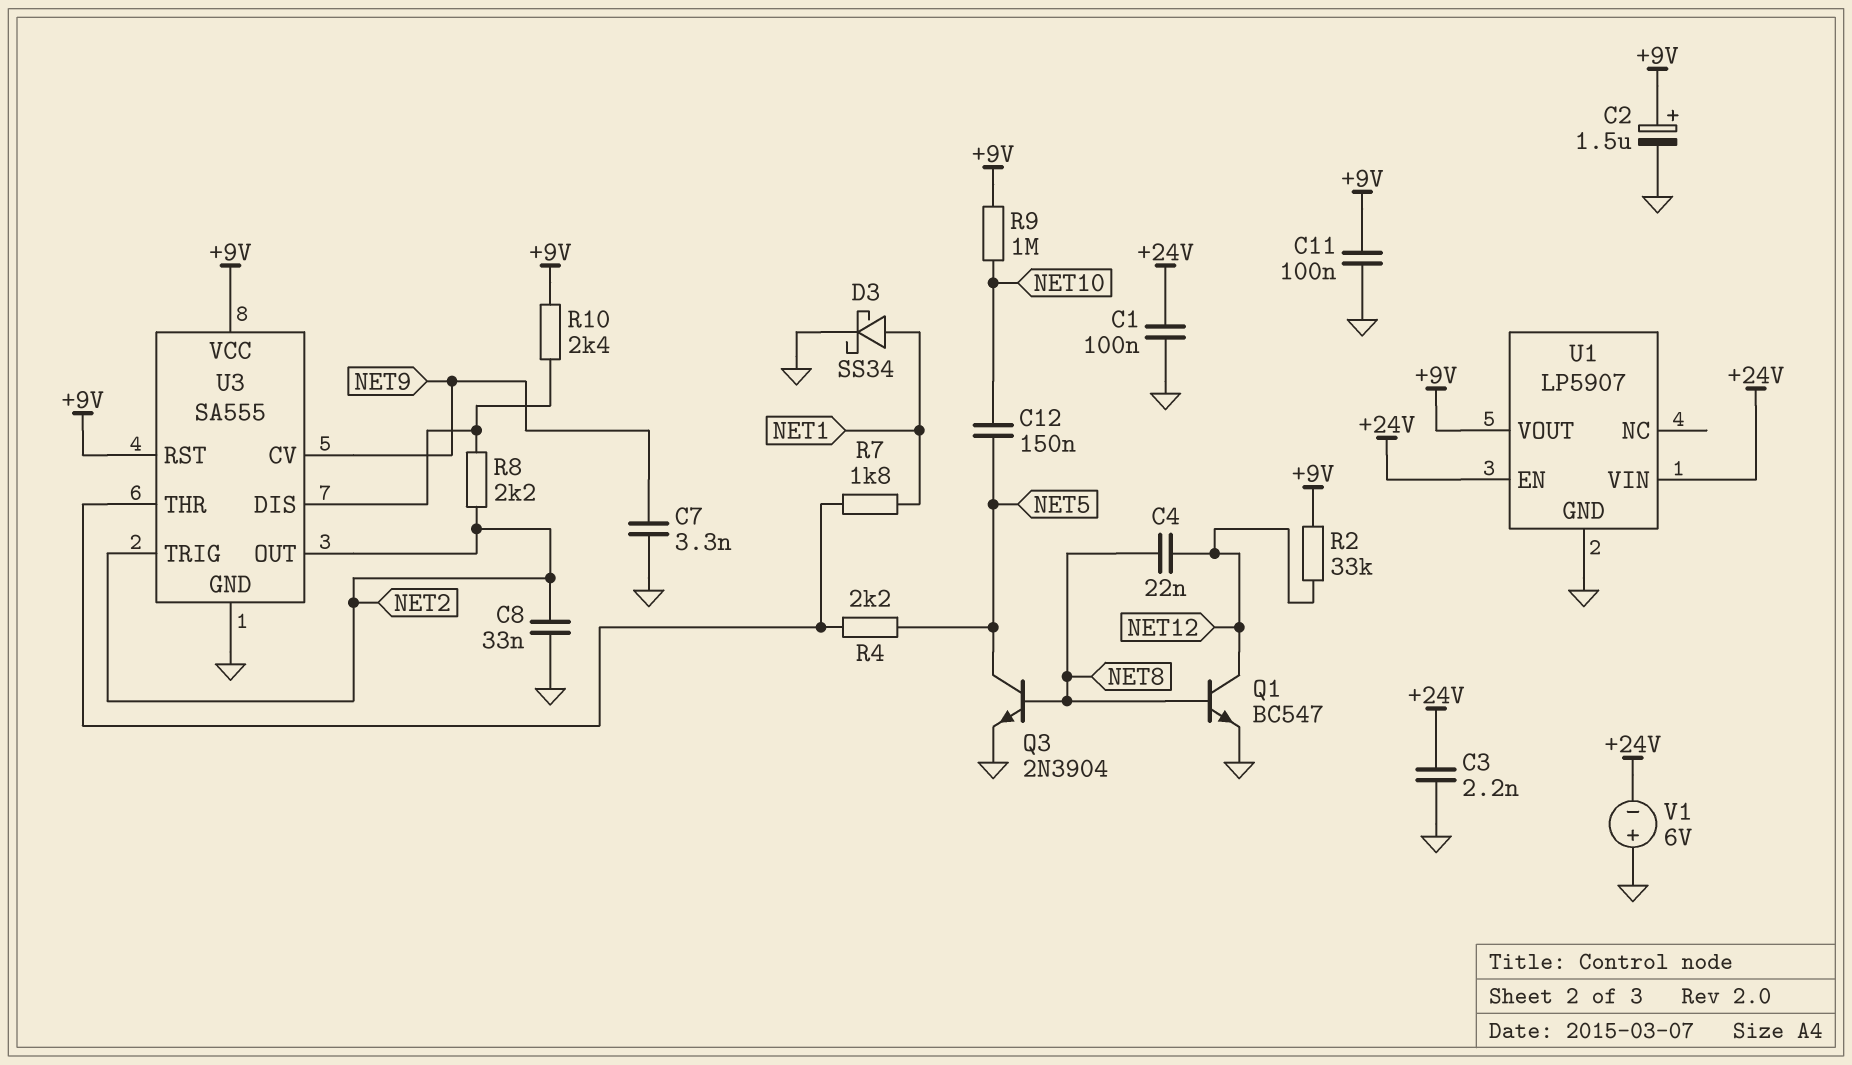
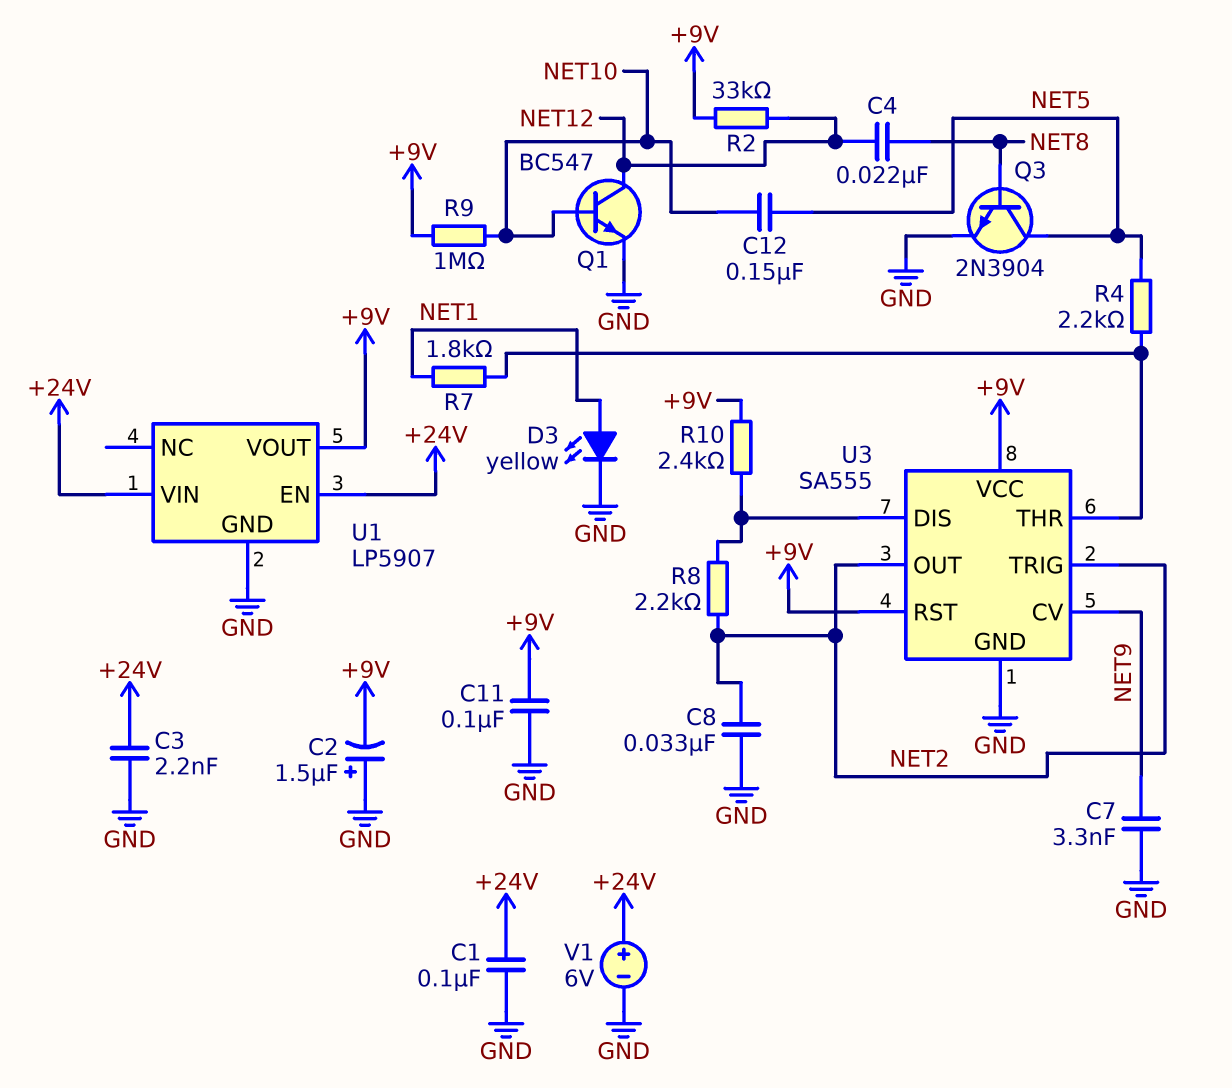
C2: 1.5uF (plus +9V, minus GND) -> 1.5uF (plus GND, minus +9V)
D3: schottky SS34 (A NET1, K GND) -> LED yellow (A NET1, K GND)
Q1: NPN BC547 (B NET8, C NET12, E GND) -> NPN BC547 (B NET10, C NET12, E GND)
V1: 6V (plus GND, minus +24V) -> 6V (plus +24V, minus GND)

